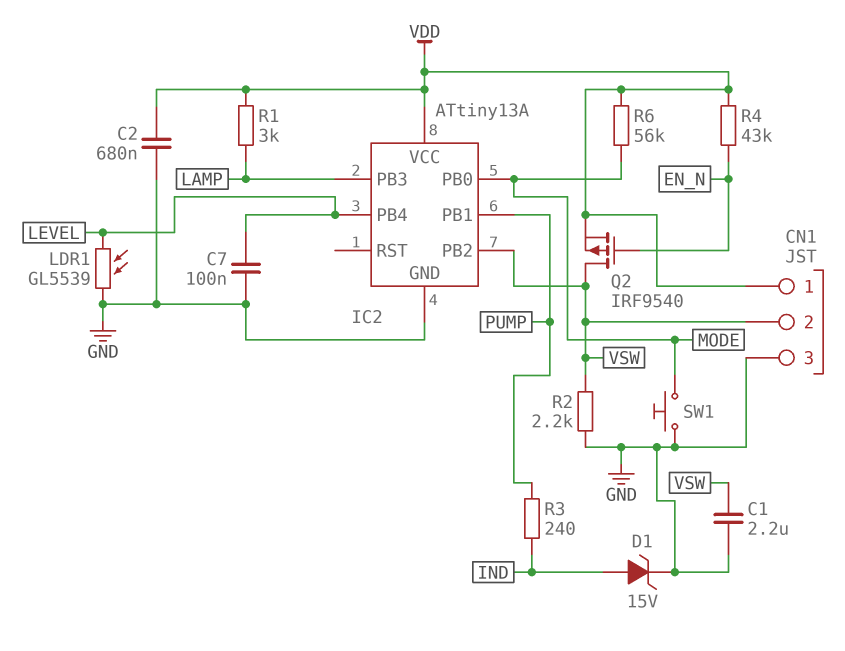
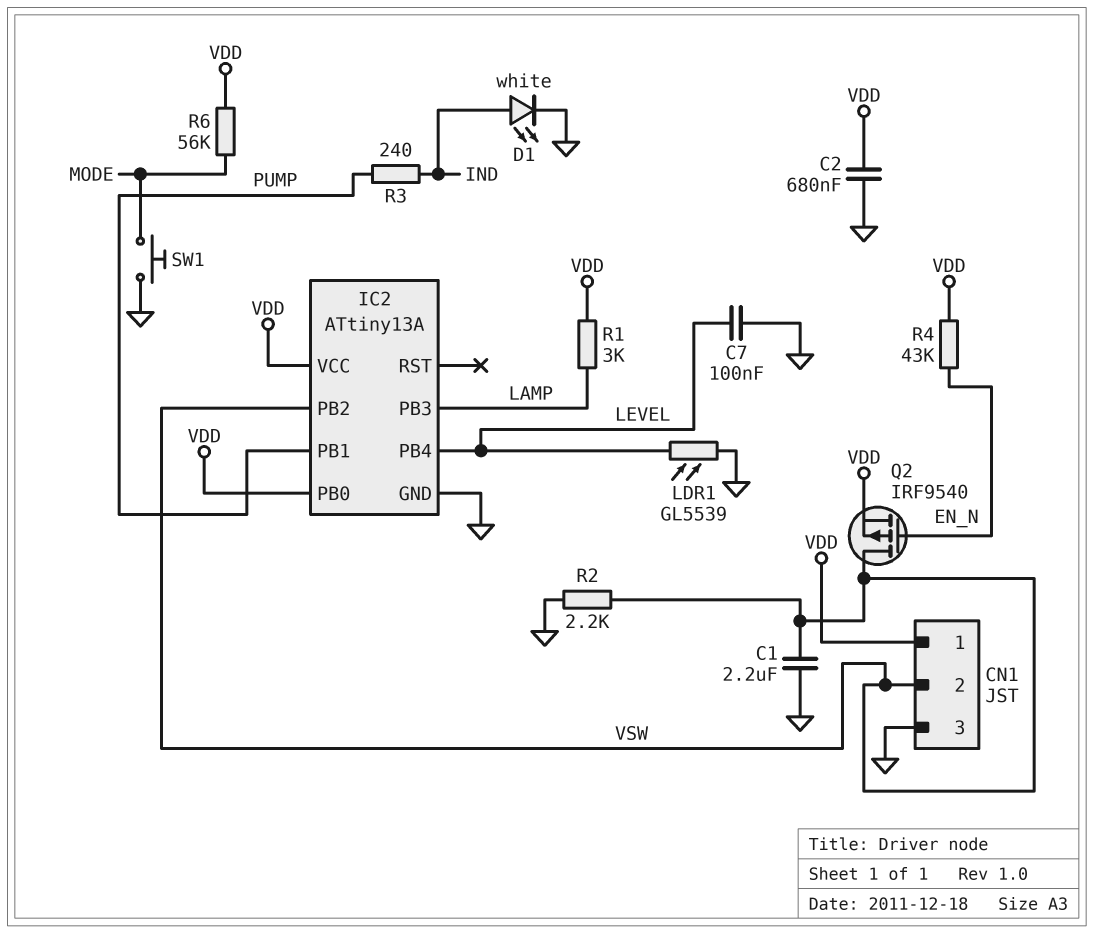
D1: zener 15V (A IND, K GND) -> LED white (A IND, K GND)
IC2 pin PB0: MODE -> VDD

